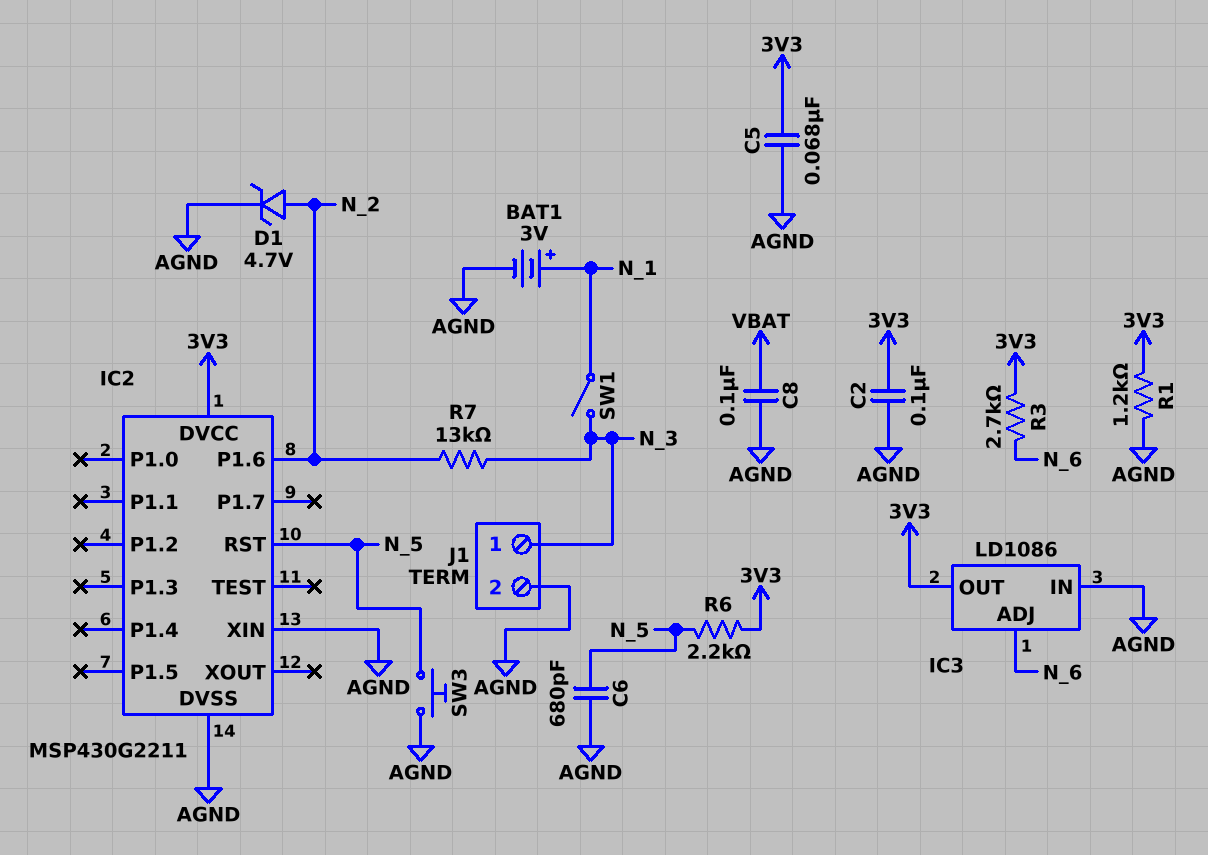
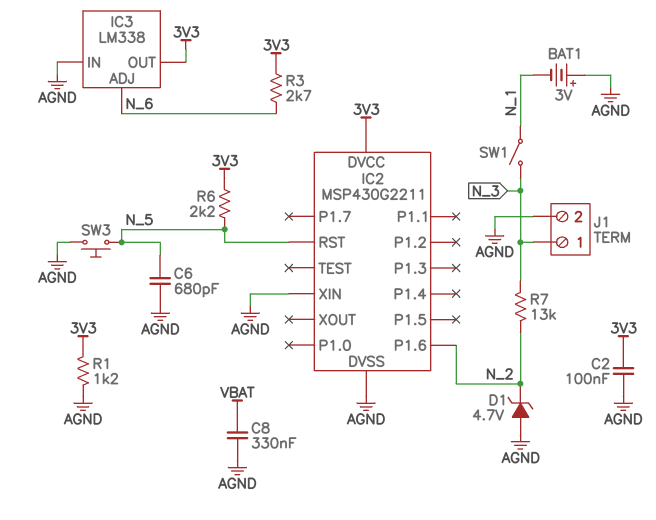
BAT1: 3V (plus N_1, minus AGND) -> 3V (plus AGND, minus N_1)
C5: 68nF (3V3, AGND) -> none
C8: 100nF (AGND, VBAT) -> 330nF (AGND, VBAT)
D1: zener 4.7V (A N_2, K AGND) -> zener 4.7V (A AGND, K N_2)
IC3: LD1086 -> LM338

